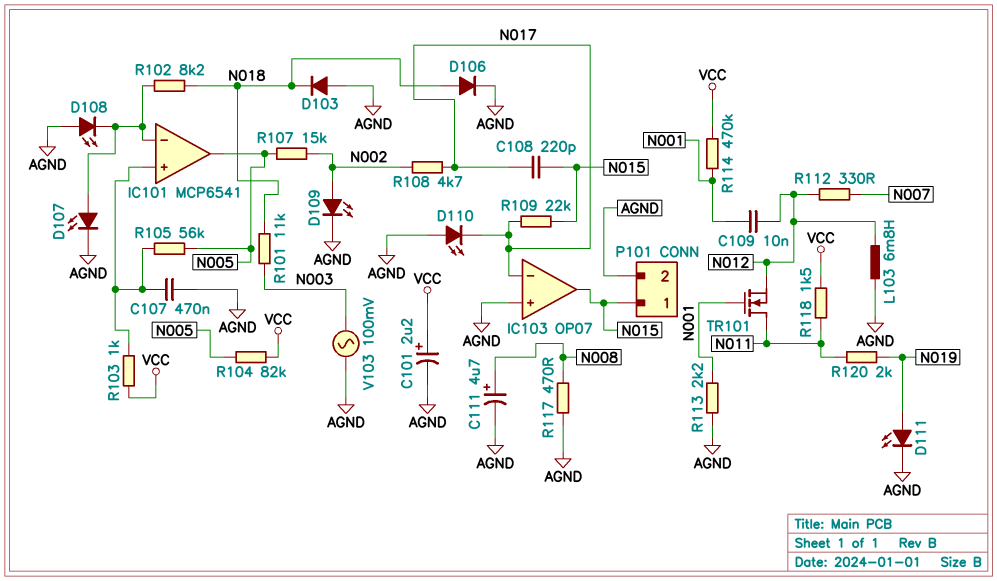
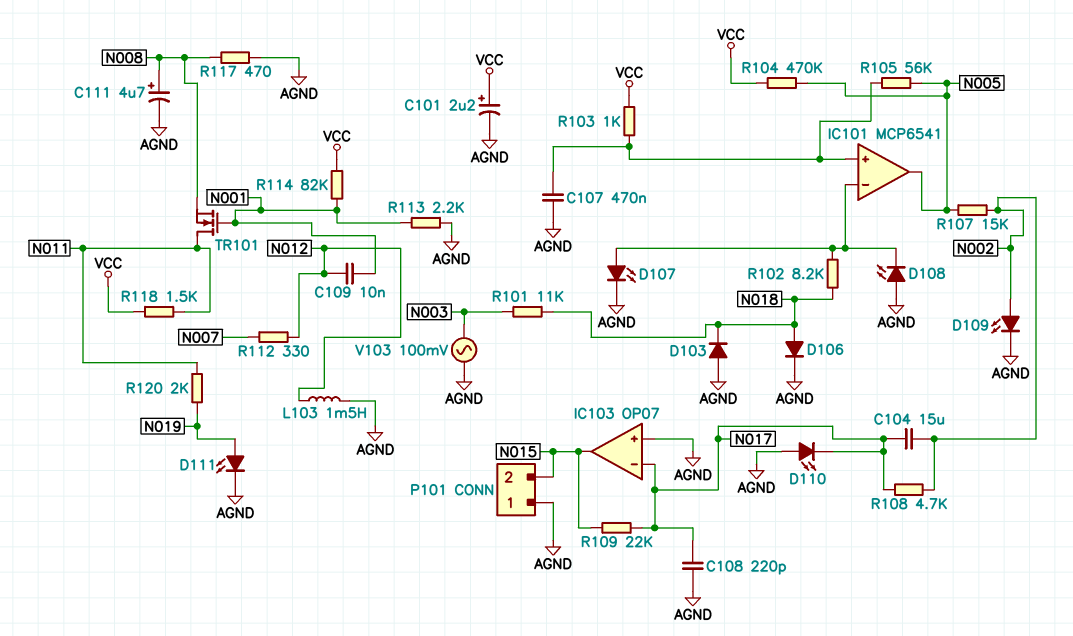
C104: none -> 15uF (N002, N017)
C108: 220pF (N015, N017) -> 220pF (AGND, N017)
L103: 6.8mH (AGND, N012) -> 1.5mH (AGND, N012)
P101 pin 1: N015 -> AGND
P101 pin 2: AGND -> N015
R104: 82k (N005, VCC) -> 470k (N005, VCC)
R114: 470k (N001, VCC) -> 82k (N001, VCC)
TR101: NMOS (G N001, D N011, S N012) -> NMOS (G N001, D N011, S N008)

